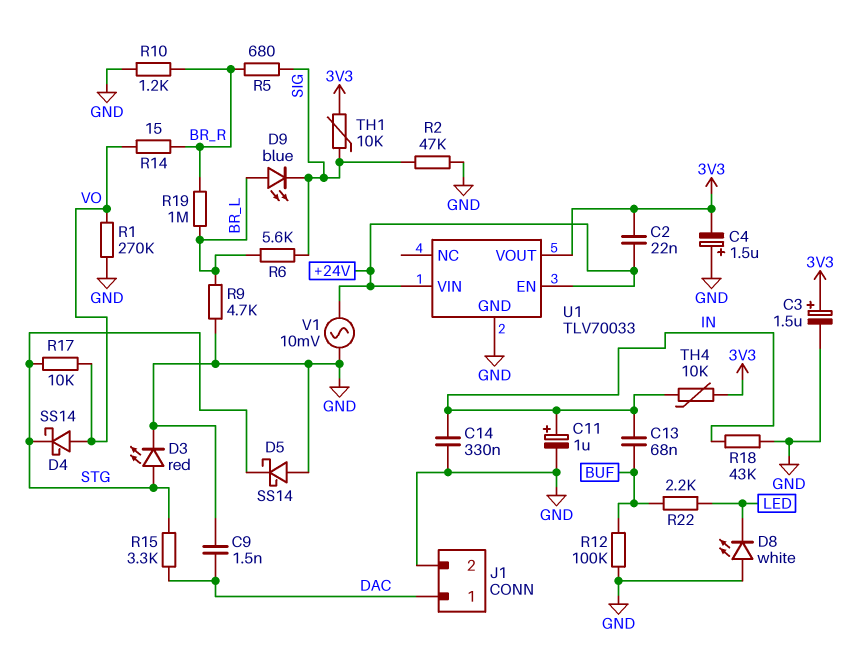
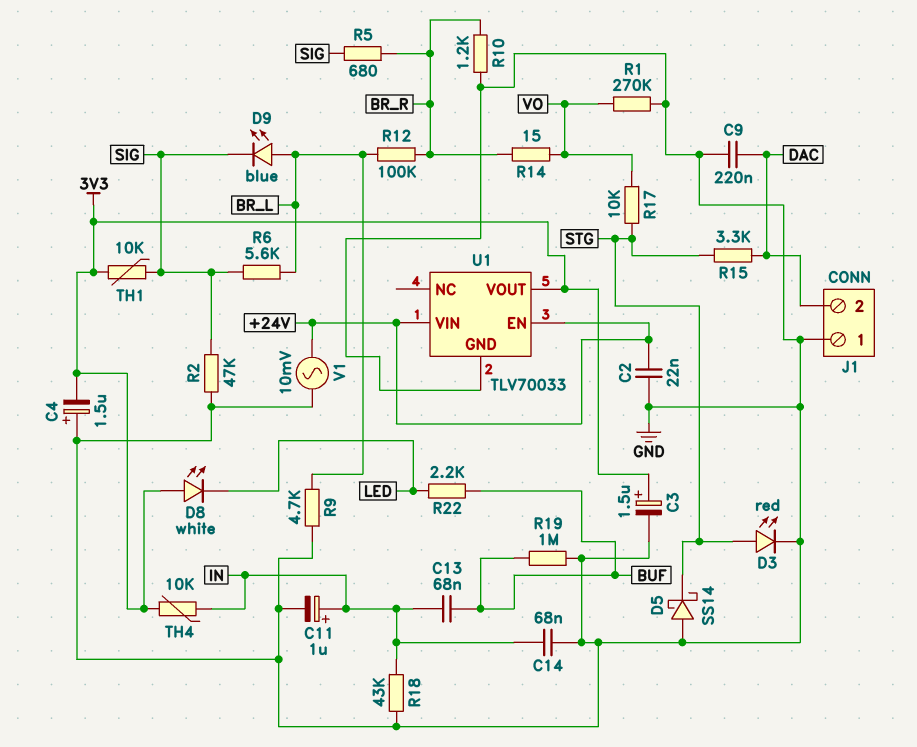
C2: 22nF (+24V, 3V3) -> 22nF (+24V, GND)
C9: 1.5nF (DAC, GND) -> 220nF (DAC, GND)
C14: 330nF (GND, IN) -> 68nF (GND, IN)
D4: schottky SS14 (A VO, K STG) -> none
D8: LED white (A GND, K LED) -> LED white (A 3V3, K LED)
J1 pin 1: DAC -> GND
J1 pin 2: GND -> DAC
R12: 100k (BUF, GND) -> 100k (BR_L, BR_R)
R19: 1M (BR_L, BR_R) -> 1M (BUF, GND)

